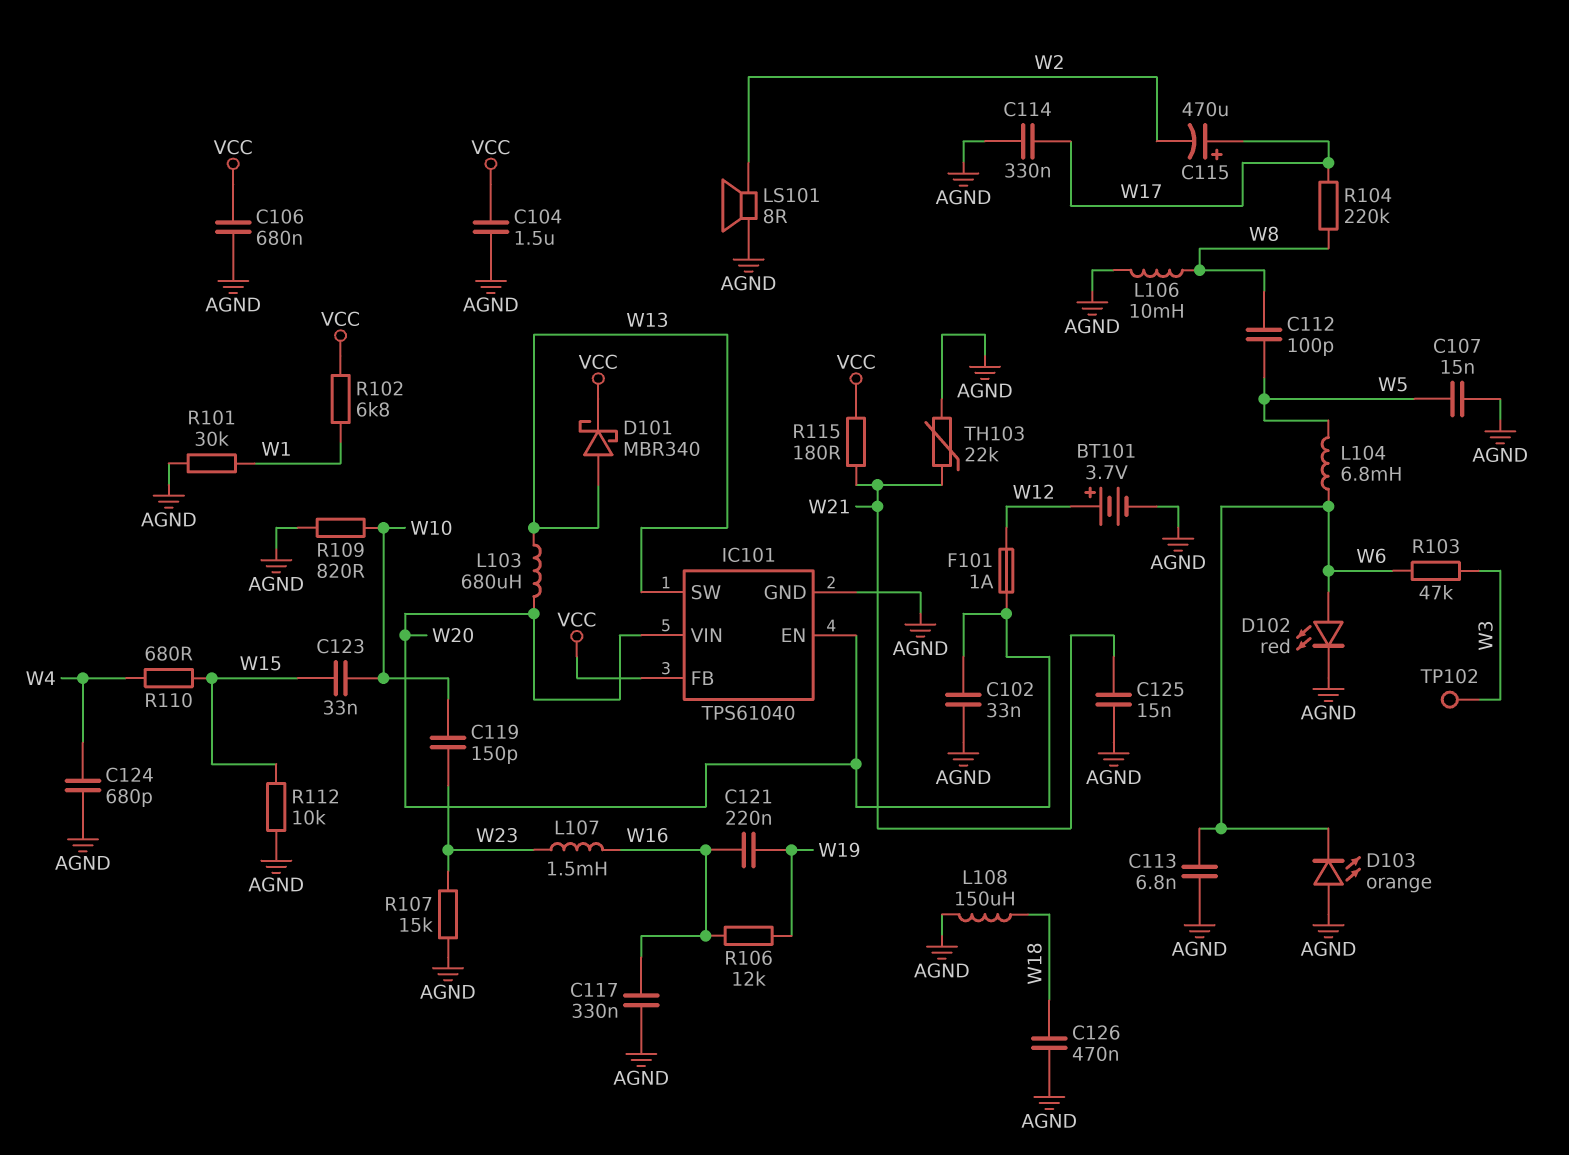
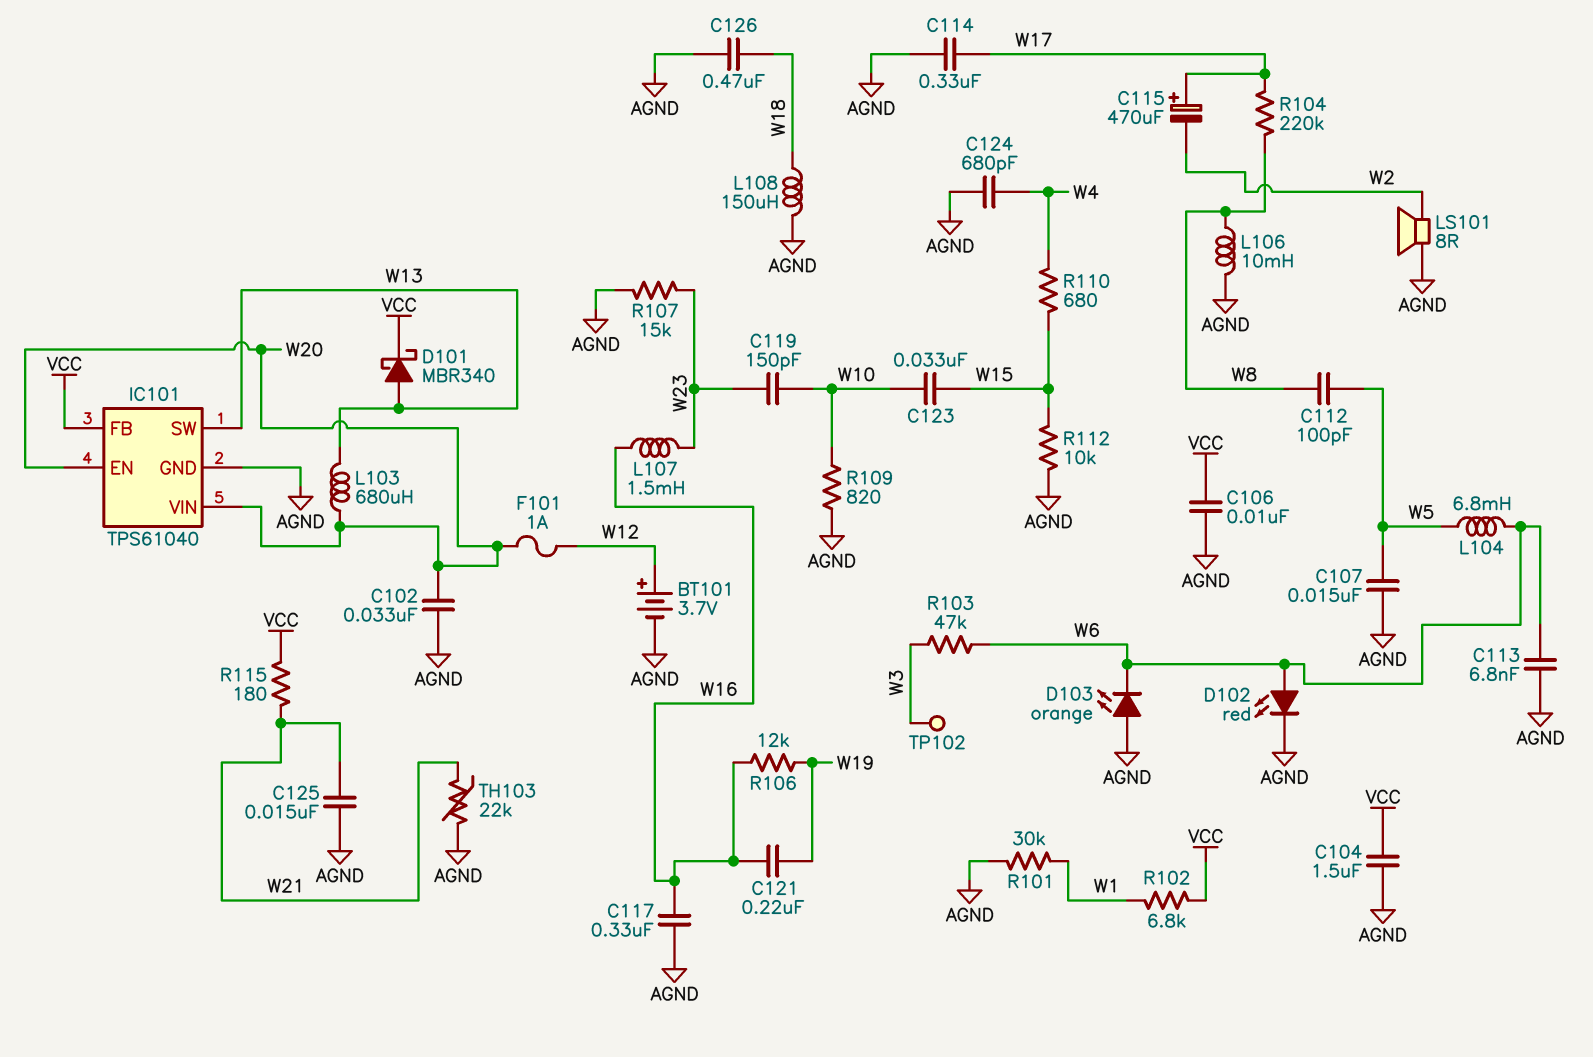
C106: 680nF (AGND, VCC) -> 10nF (AGND, VCC)

